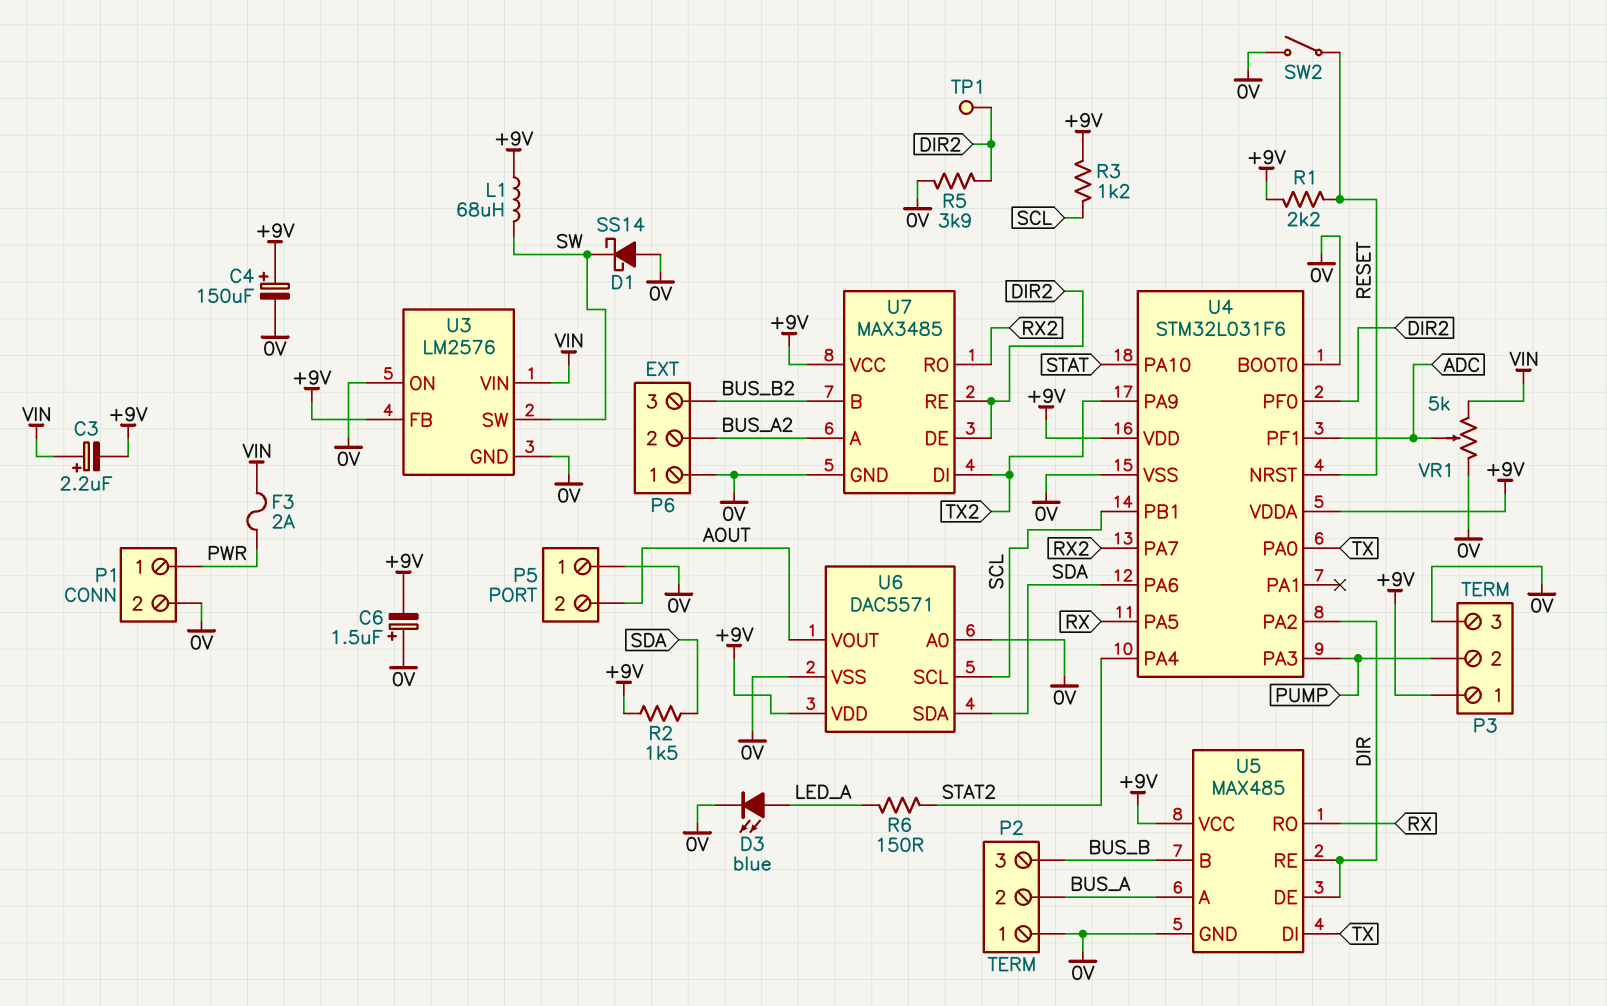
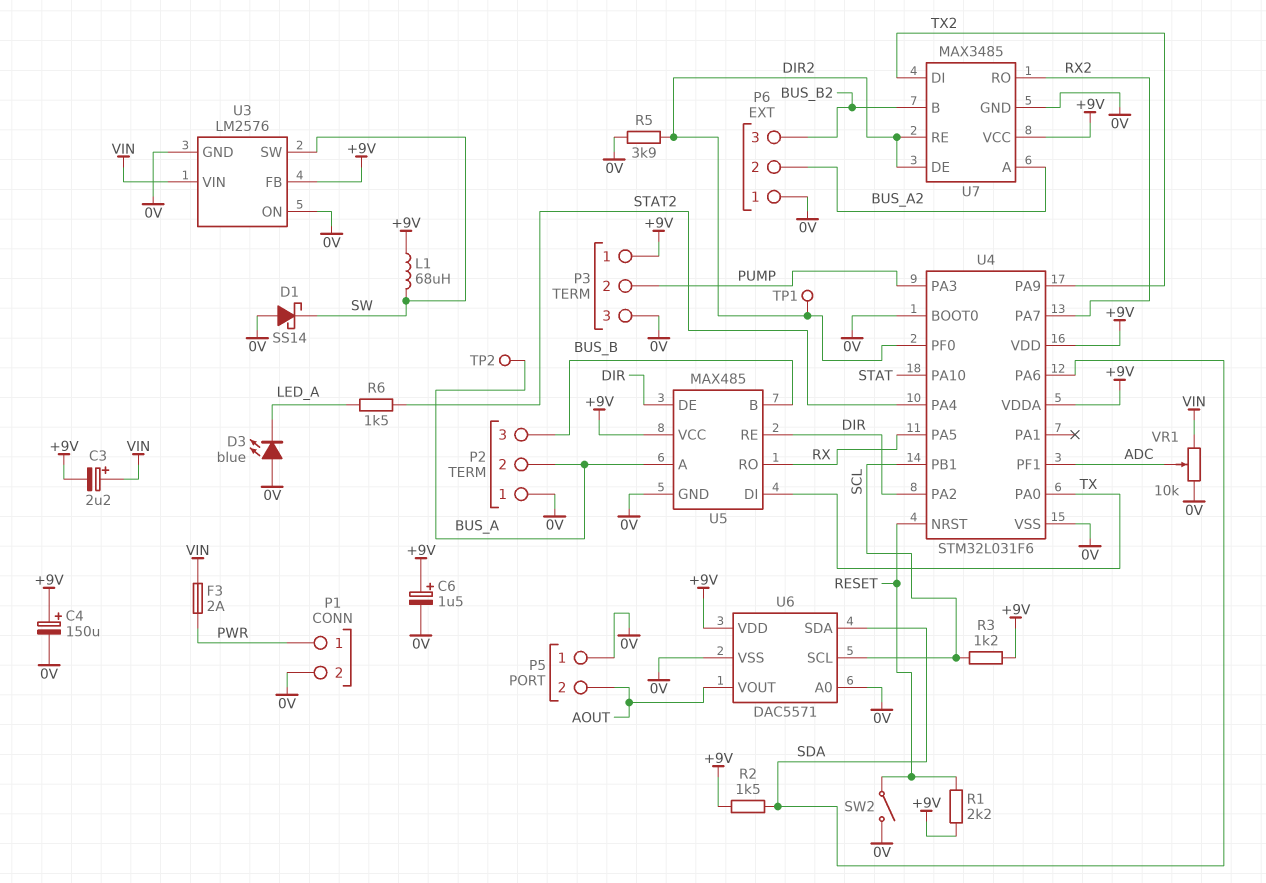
C6: 1.5uF (plus 0V, minus +9V) -> 1.5uF (plus +9V, minus 0V)
D3: LED blue (A LED_A, K 0V) -> LED blue (A 0V, K LED_A)
R6: 150 (LED_A, STAT2) -> 1.5k (LED_A, STAT2)
TP2: none -> test point (BUS_A)
VR1: 5k (0V, VIN, wiper ADC) -> 10k (0V, VIN, wiper ADC)

